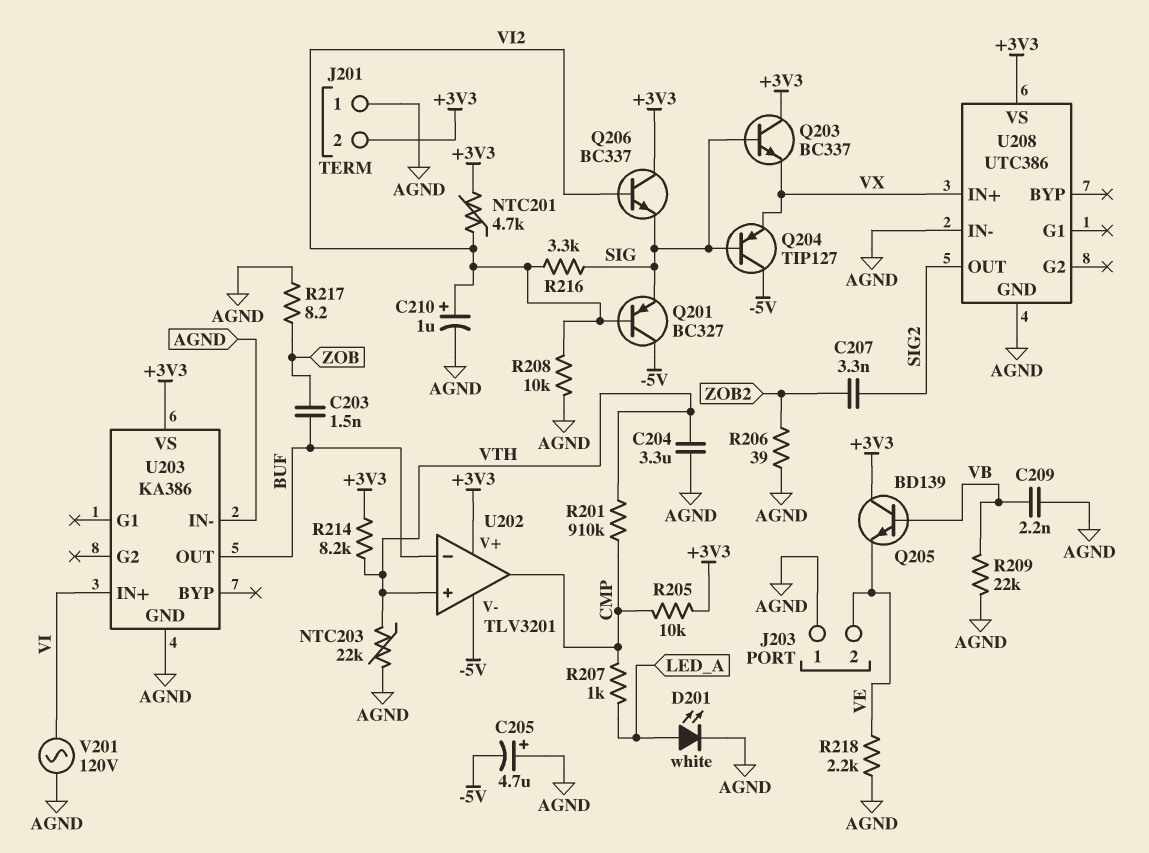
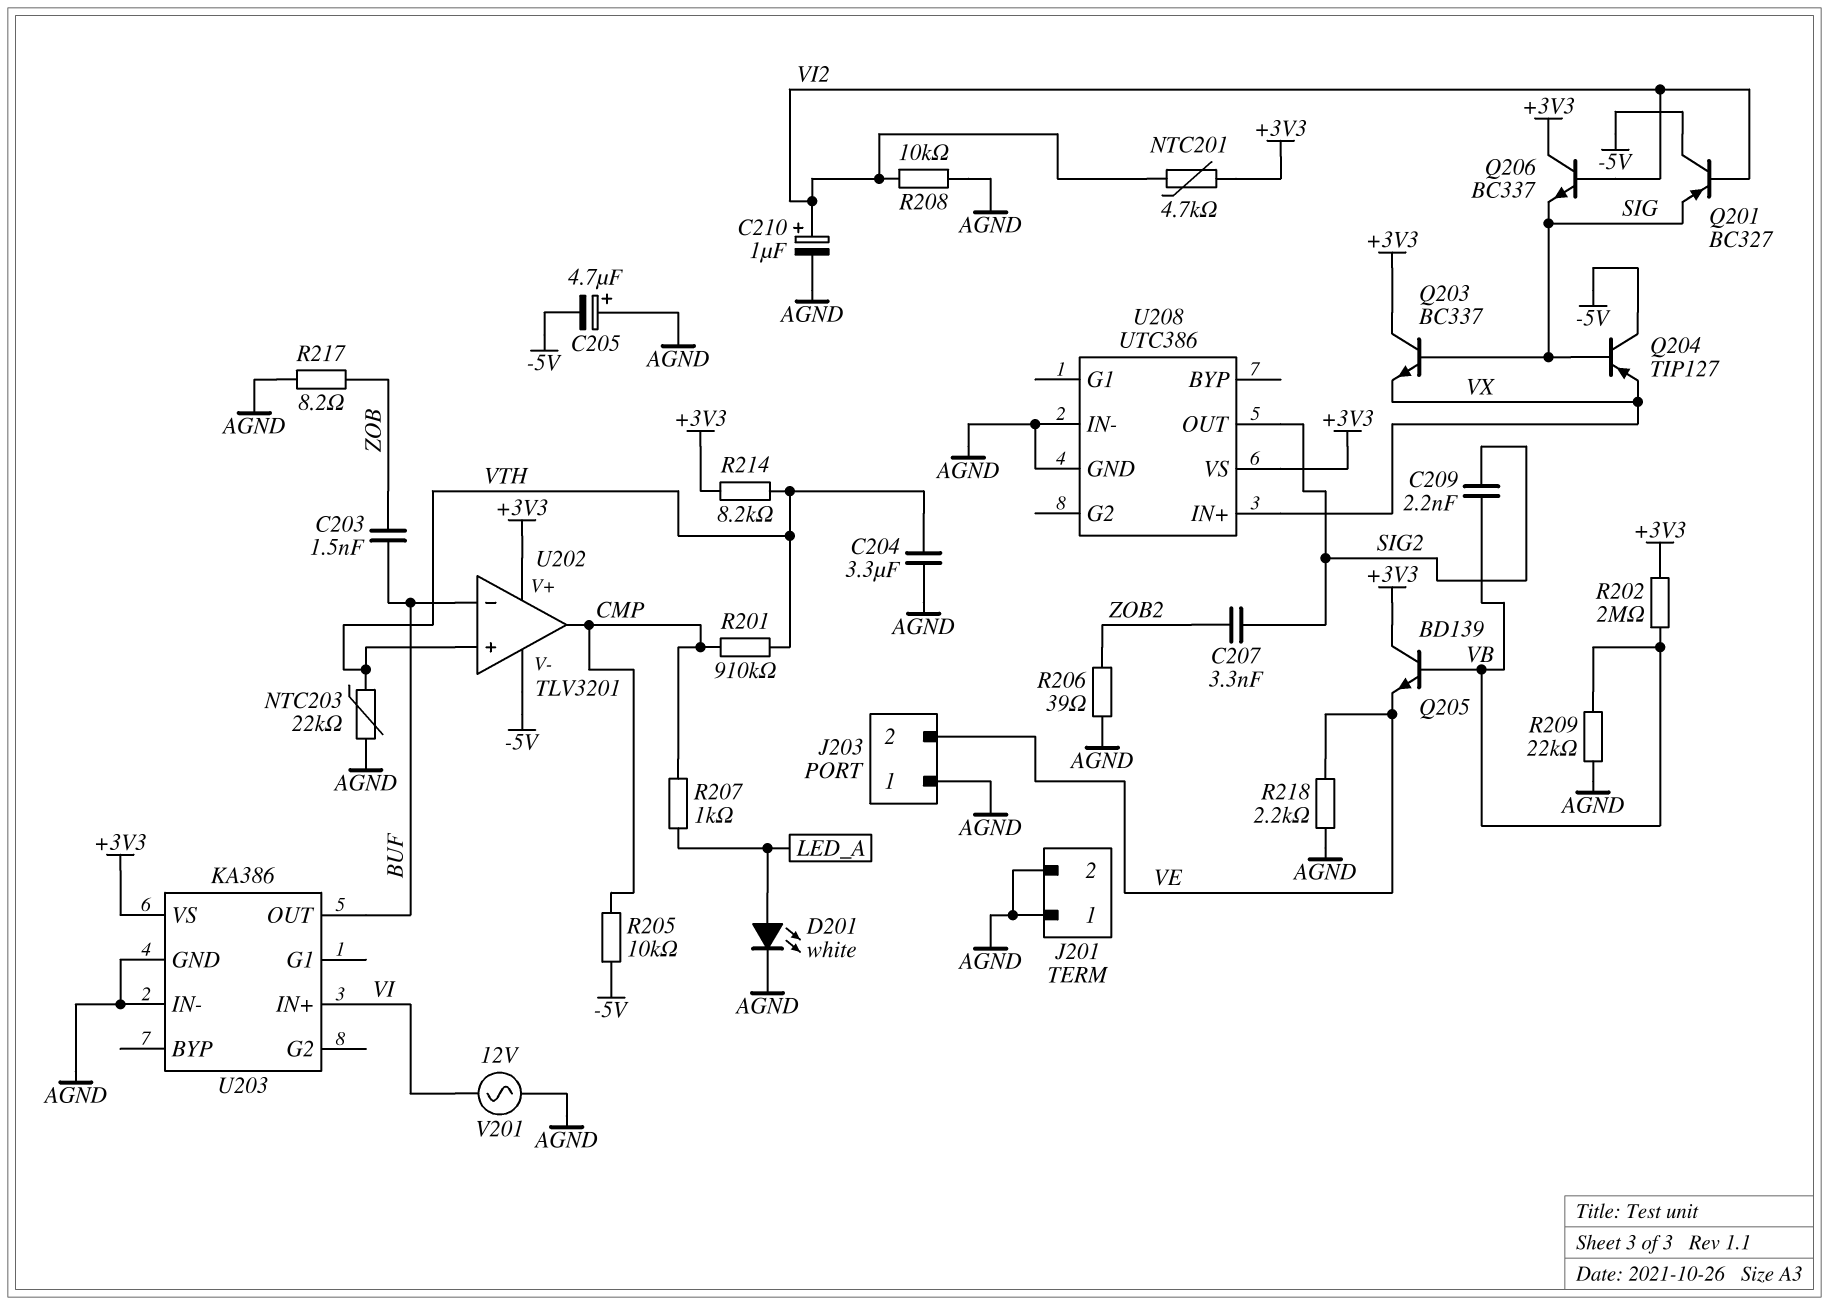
C209: 2.2nF (AGND, VB) -> 2.2nF (SIG2, VB)
J201 pin 2: +3V3 -> AGND
R202: none -> 2M (+3V3, VB)
R205: 10k (+3V3, CMP) -> 10k (-5V, CMP)
R216: 3.3k (SIG, VI2) -> none
V201: AC 120V (AGND, VI) -> AC 12V (AGND, VI)

